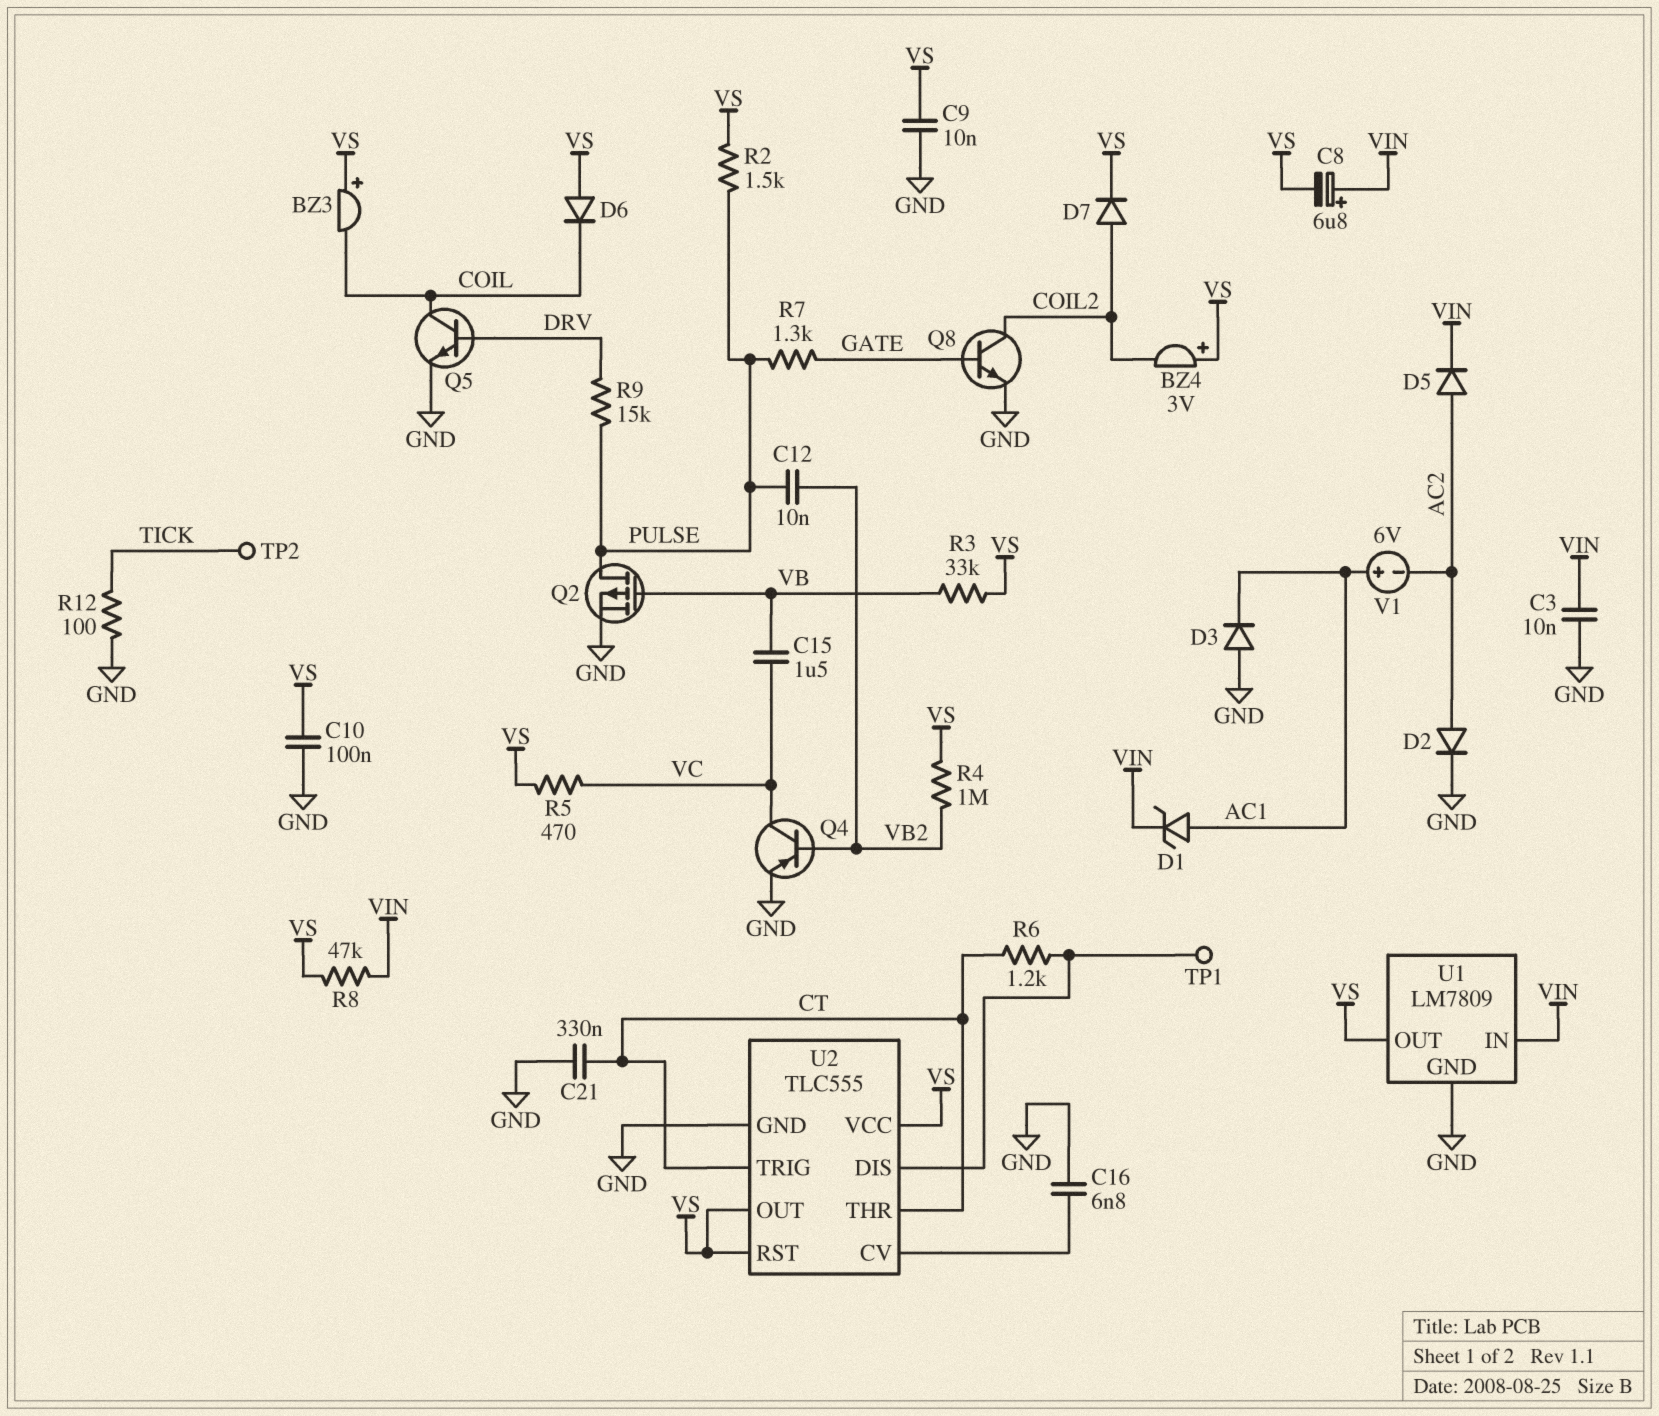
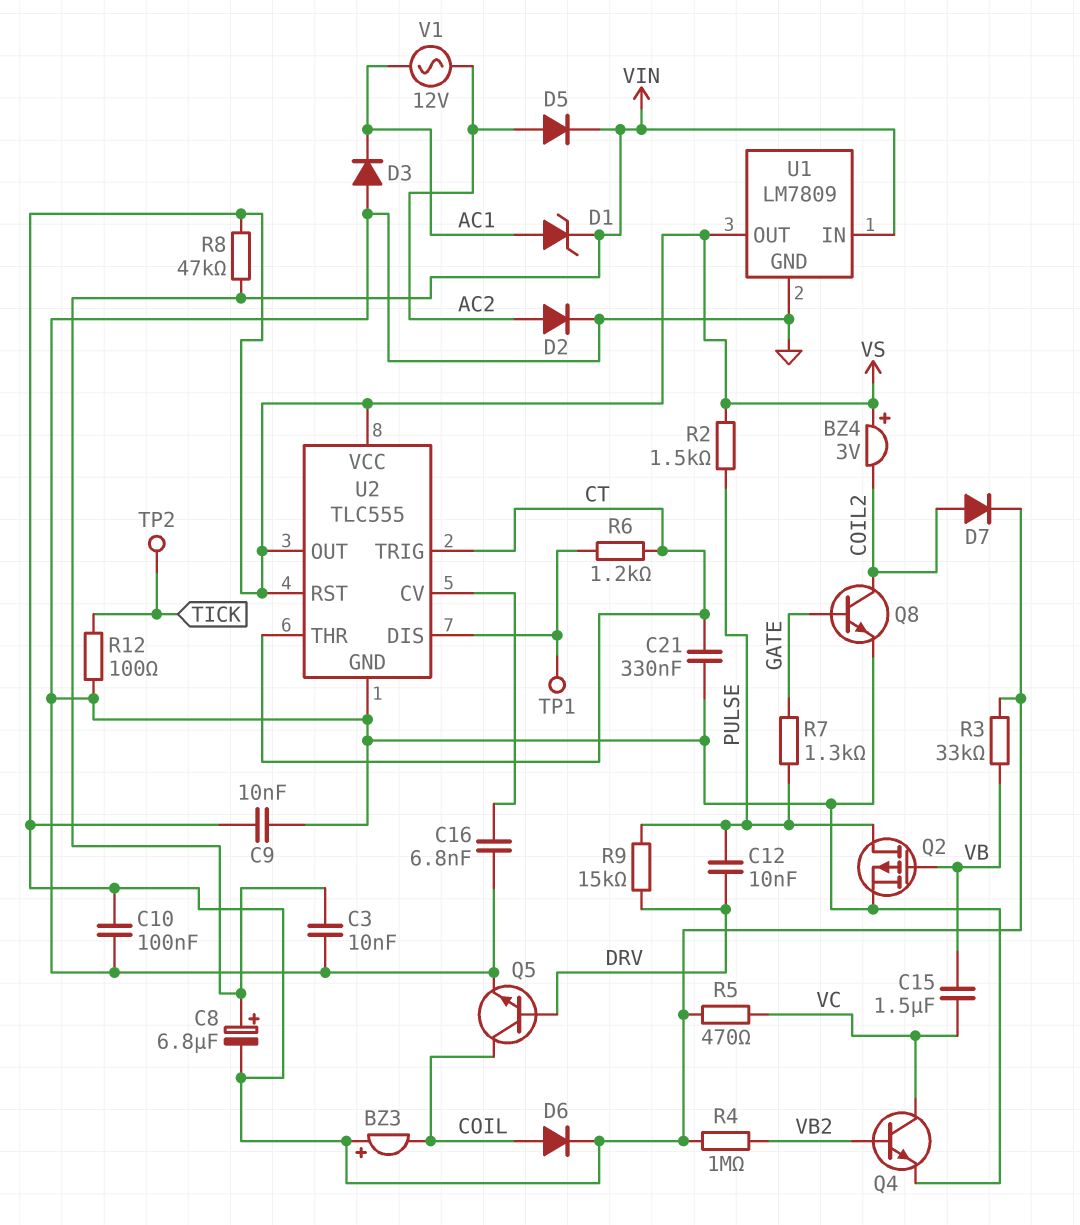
C12: 10nF (PULSE, VB2) -> 10nF (DRV, PULSE)
D6: diode (A VS, K COIL) -> diode (A COIL, K VS)
Q4: PNP (B VB2, C VC, E GND) -> NPN (B VB2, C VC, E GND)
V1: 6V (plus AC1, minus AC2) -> AC 12V (AC1, AC2)

